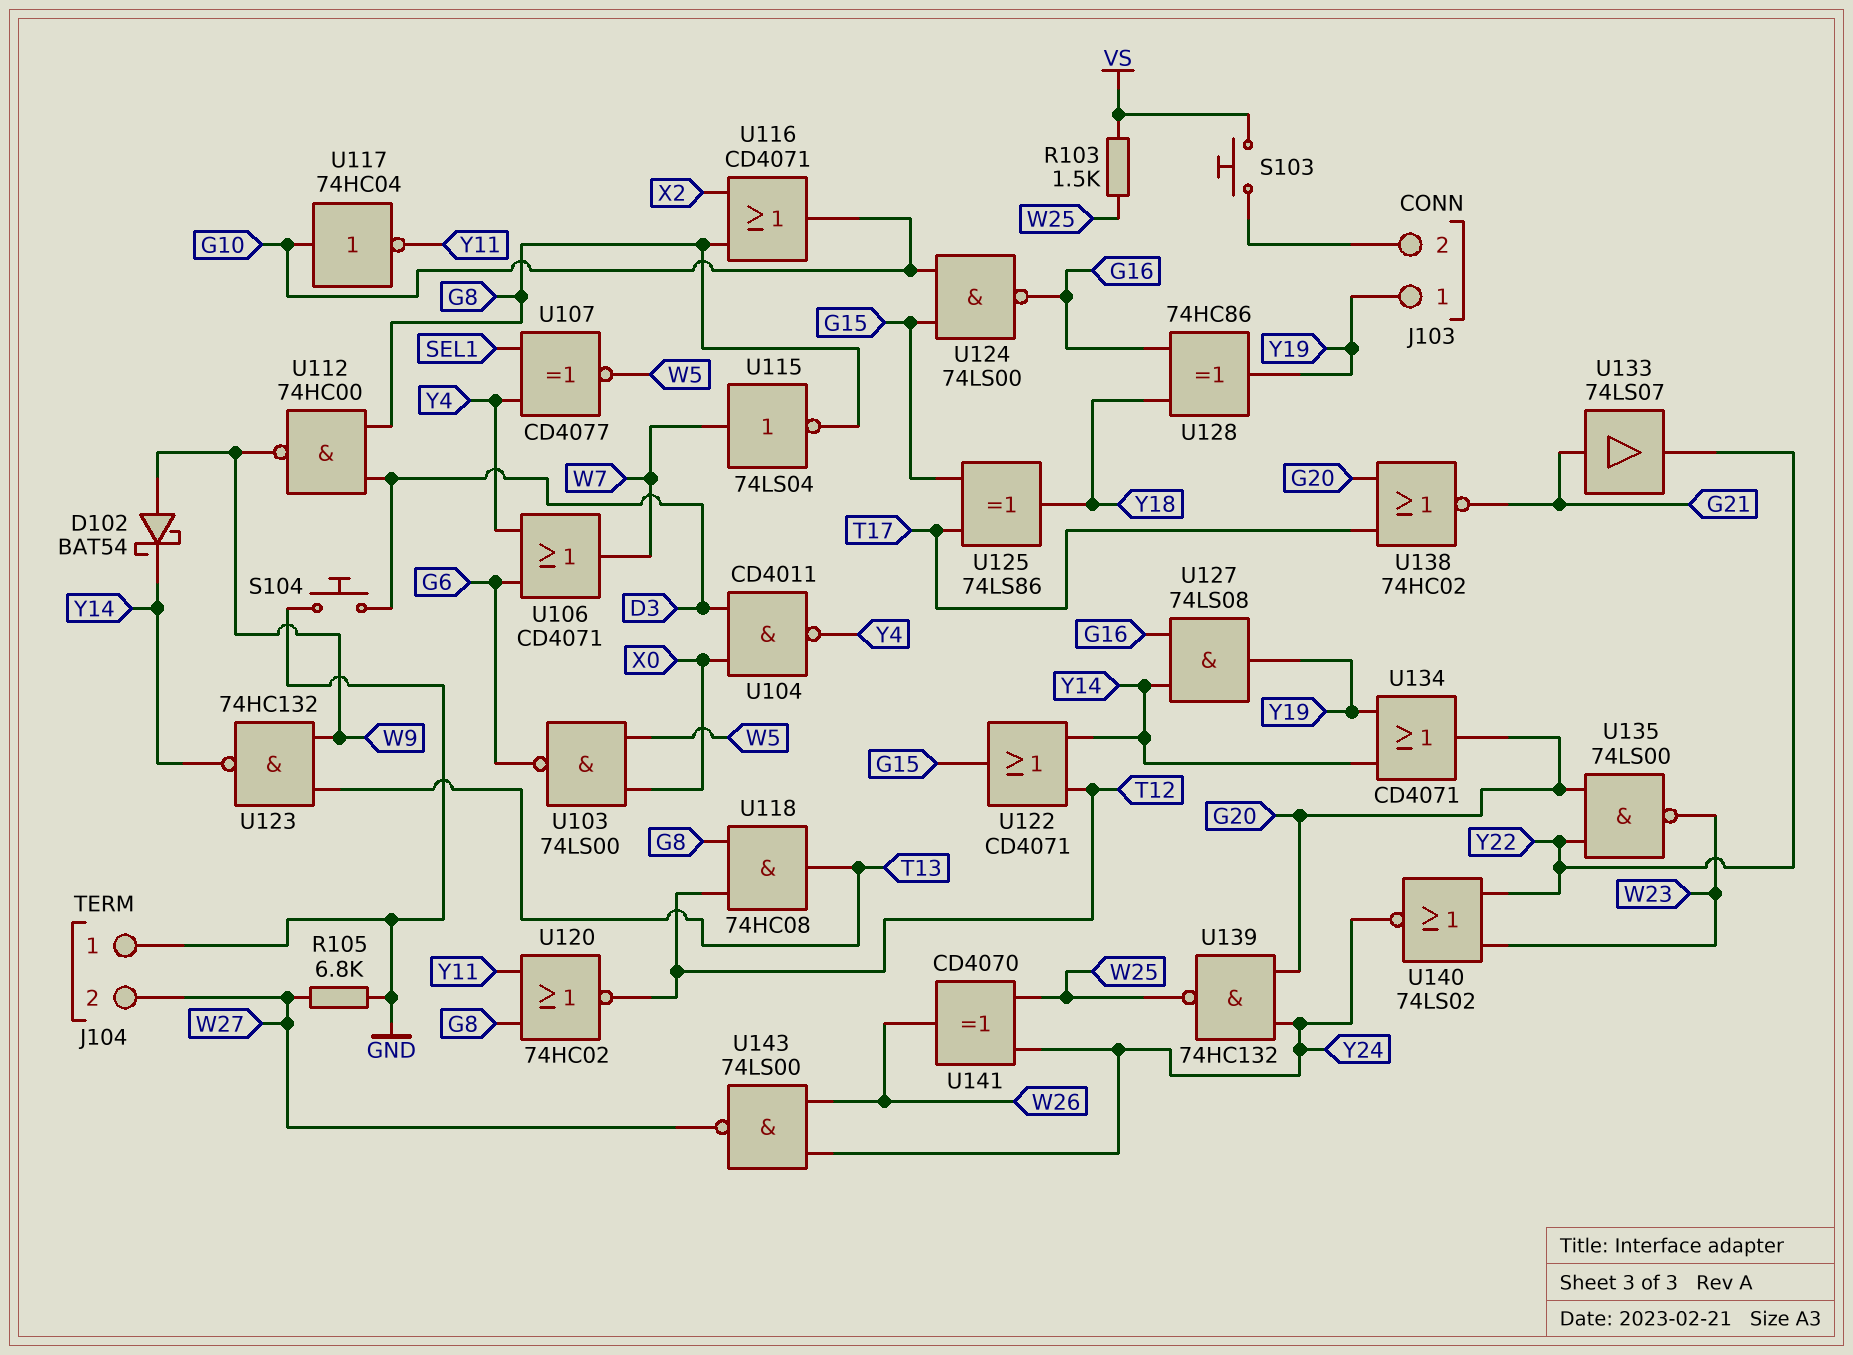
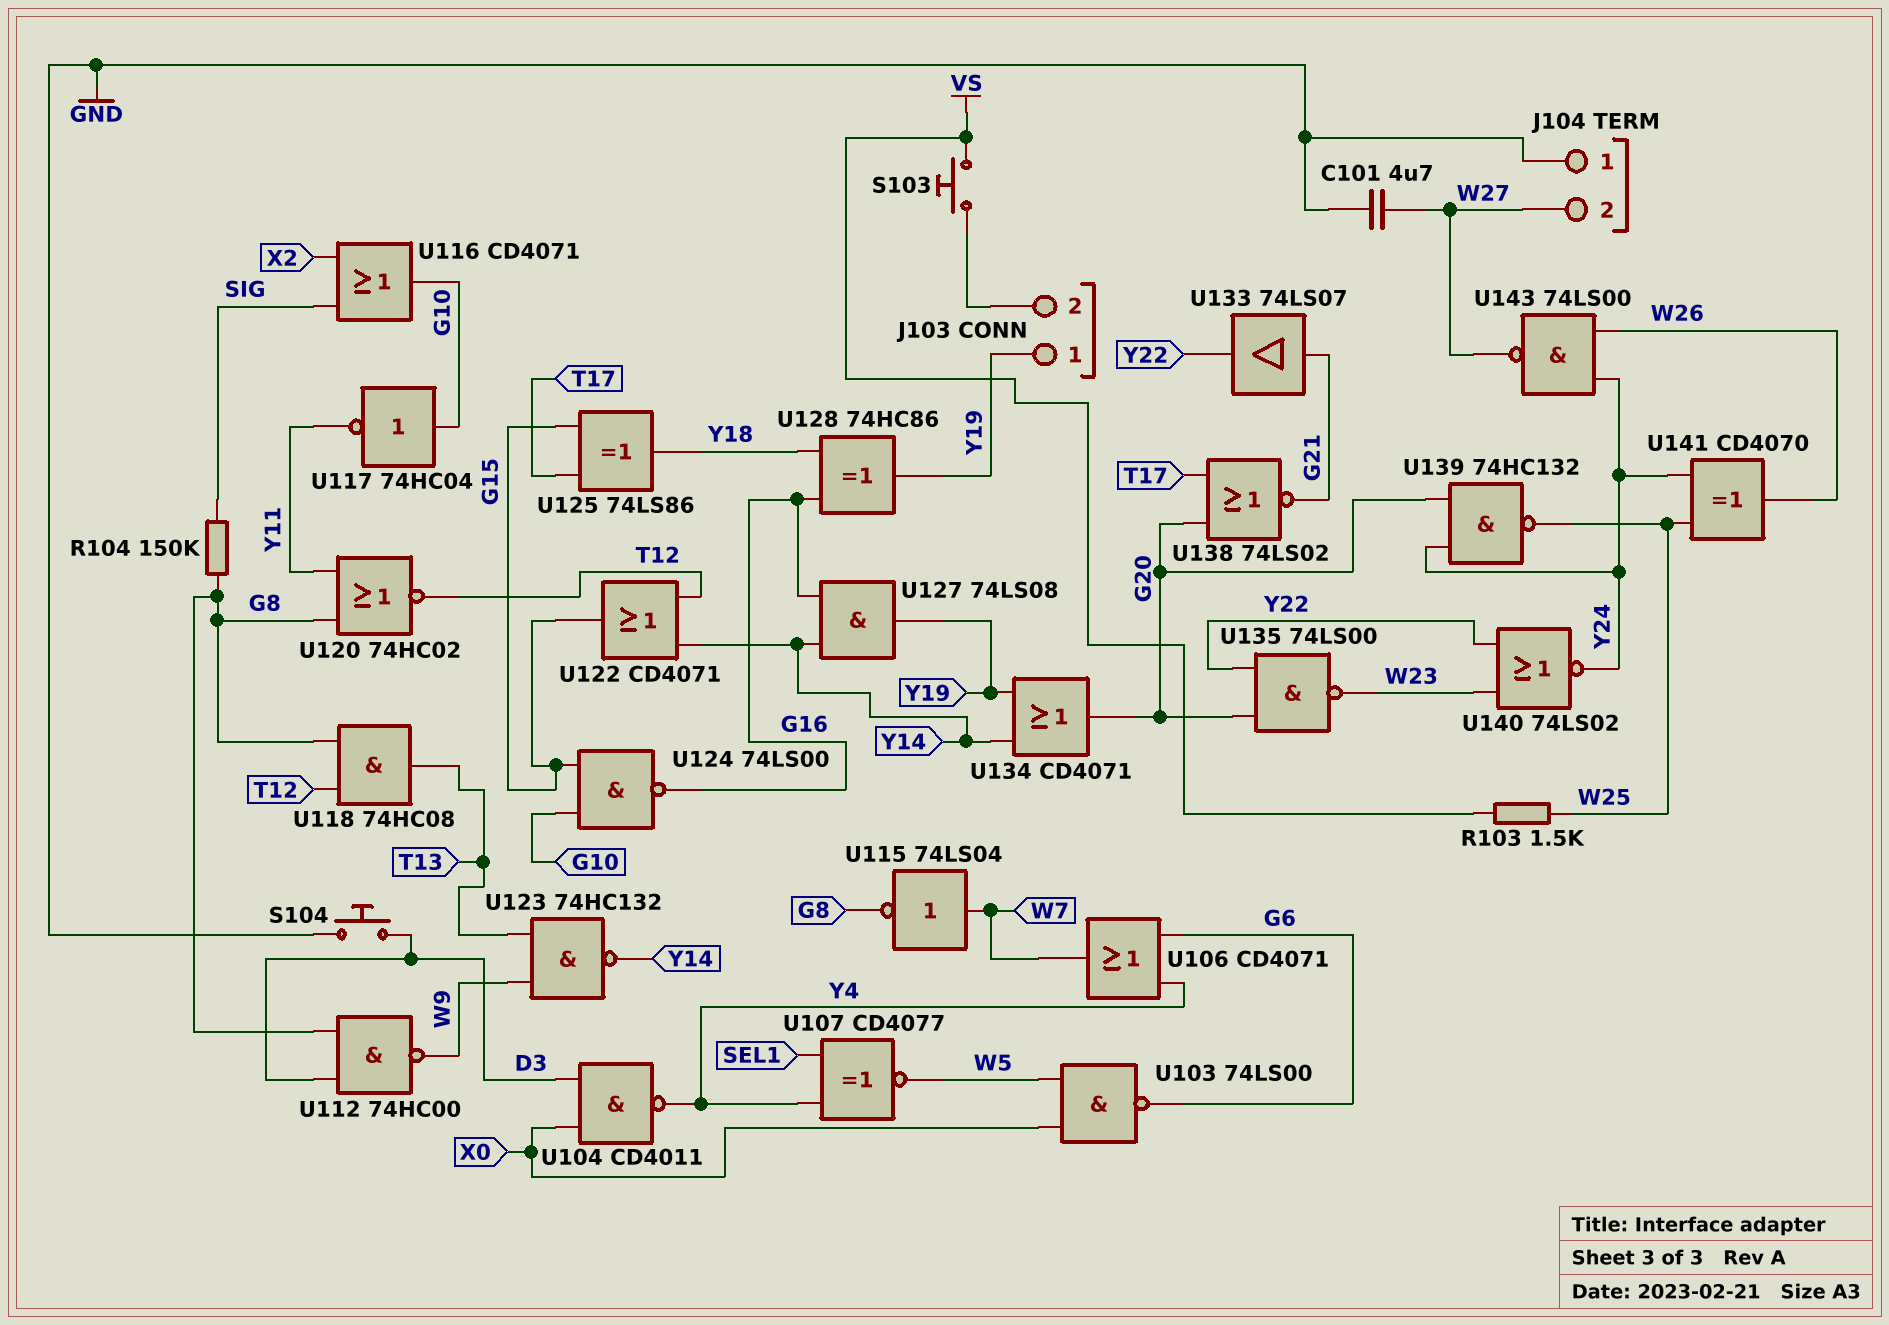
C101: none -> 4.7uF (GND, W27)
D102: schottky BAT54 (A W9, K Y14) -> none
R104: none -> 150k (G8, SIG)
R105: 6.8k (GND, W27) -> none
U116: OR CD4071 (in G8, in X2, out G10) -> OR CD4071 (in SIG, in X2, out G10)
U138: NOR 74HC02 (in G20, in T17, out G21) -> NOR 74LS02 (in G20, in T17, out G21)

